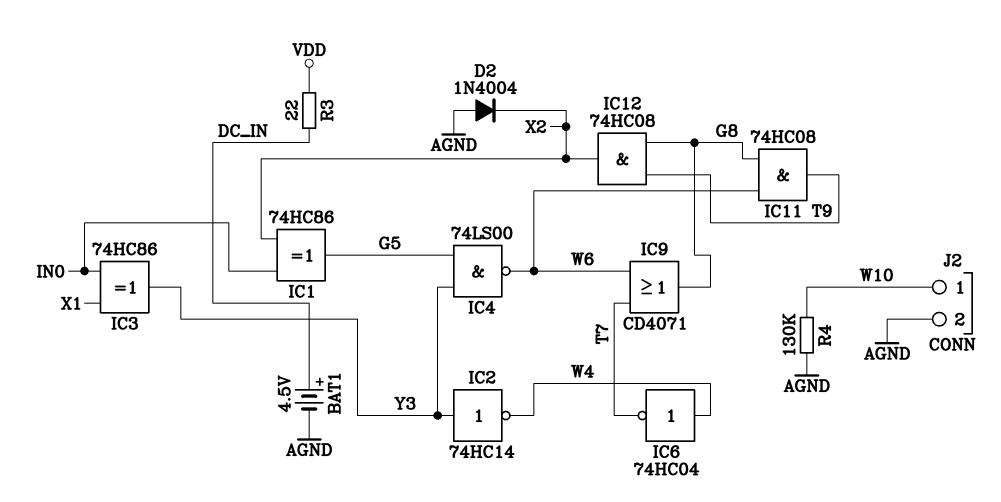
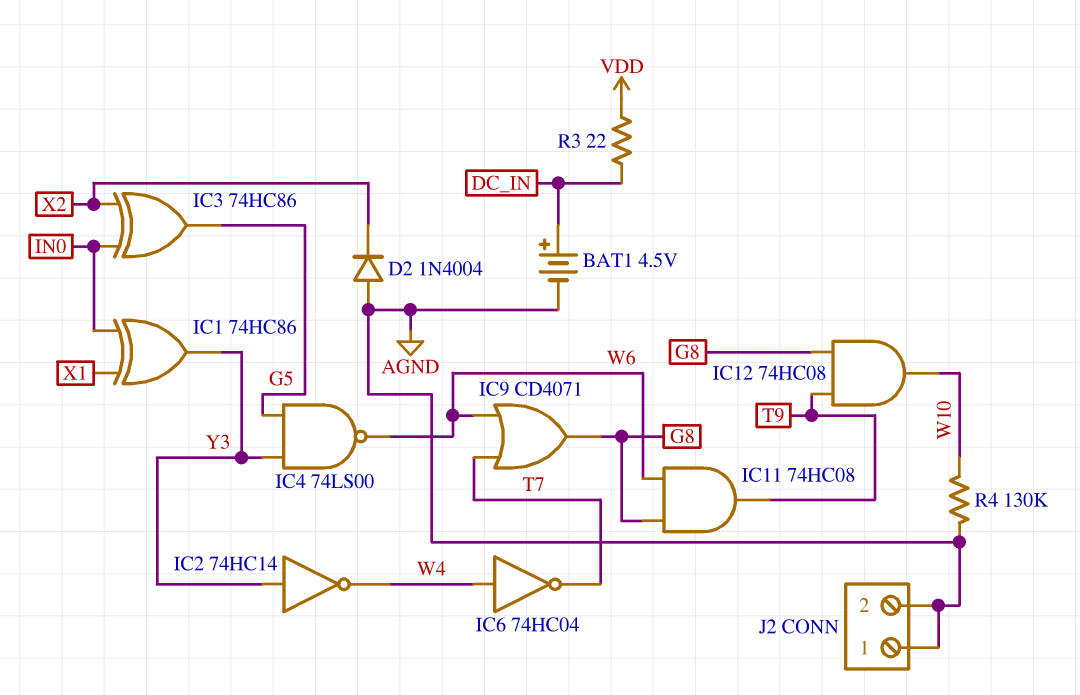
IC1: XOR 74HC86 (in IN0, in X2, out G5) -> XOR 74HC86 (in IN0, in X1, out Y3)
IC3: XOR 74HC86 (in IN0, in X1, out Y3) -> XOR 74HC86 (in IN0, in X2, out G5)
IC12: AND 74HC08 (in G8, in T9, out X2) -> AND 74HC08 (in G8, in T9, out W10)
J2 pin 1: W10 -> AGND

